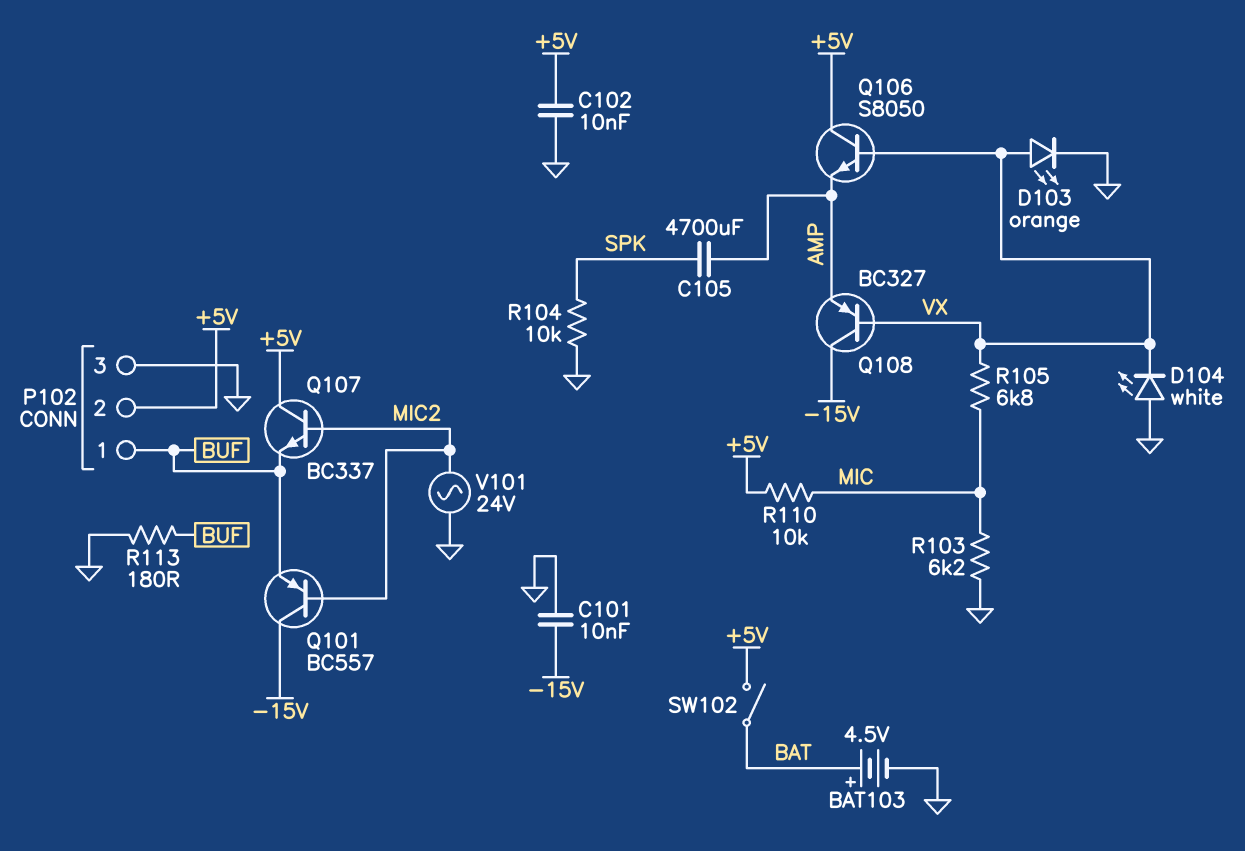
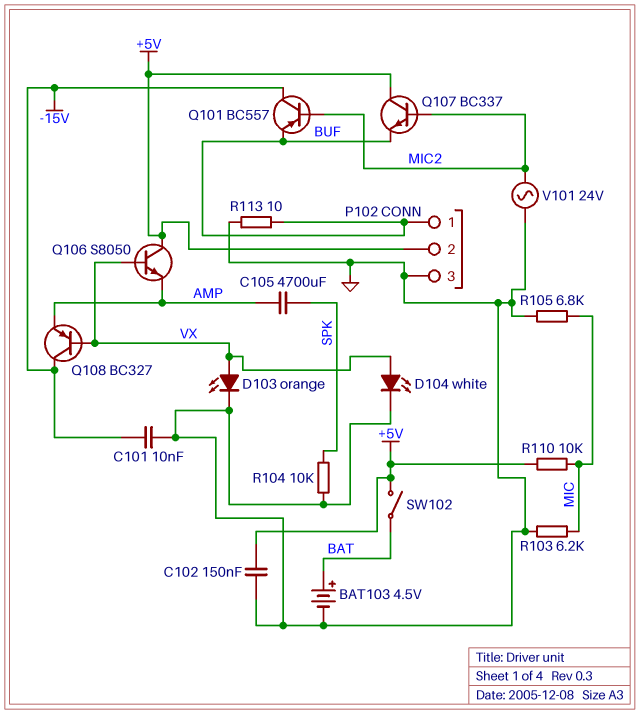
C102: 10nF (+5V, GND) -> 150nF (+5V, GND)
D104: LED white (A GND, K VX) -> LED white (A VX, K GND)
R105: 6.8k (MIC, VX) -> 6.8k (GND, MIC)
R113: 180 (BUF, GND) -> 10 (BUF, GND)

